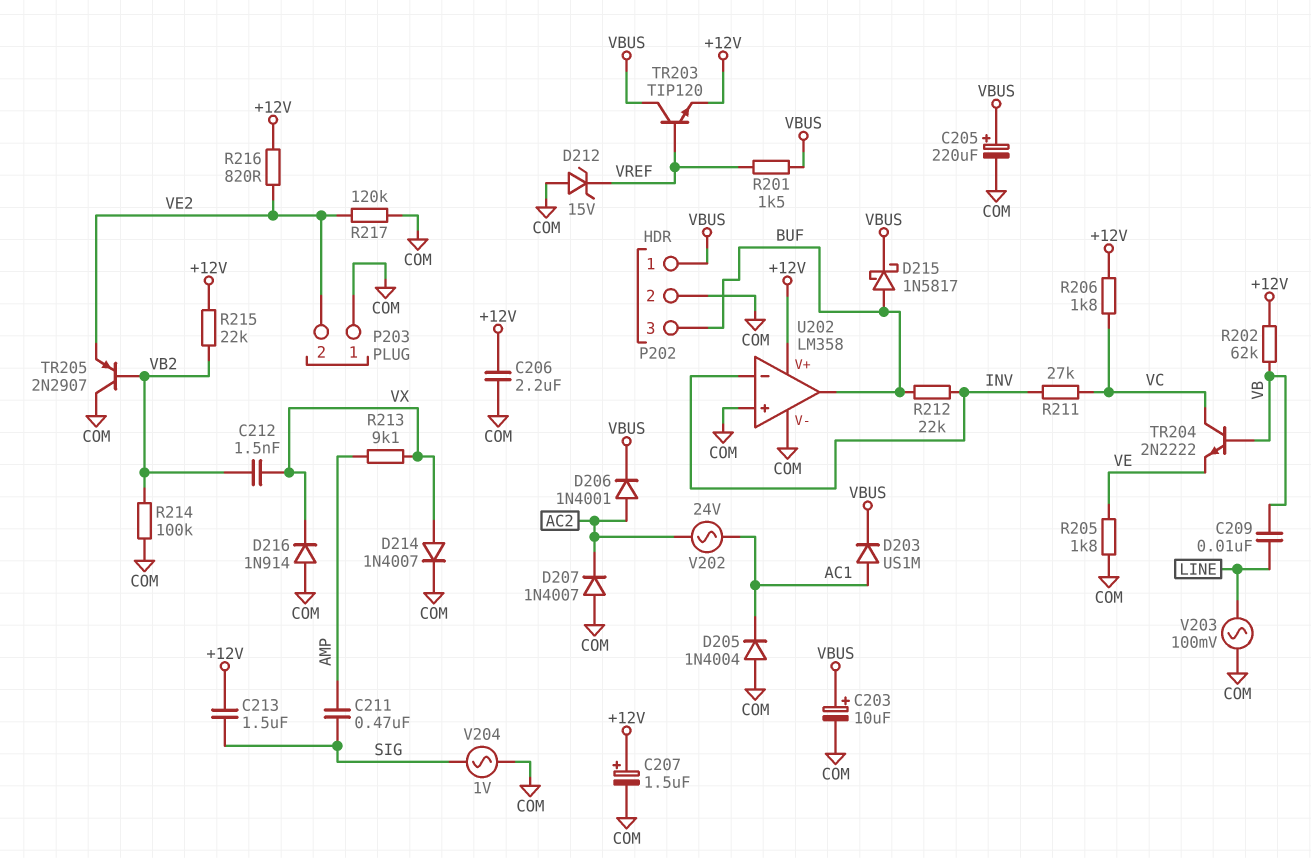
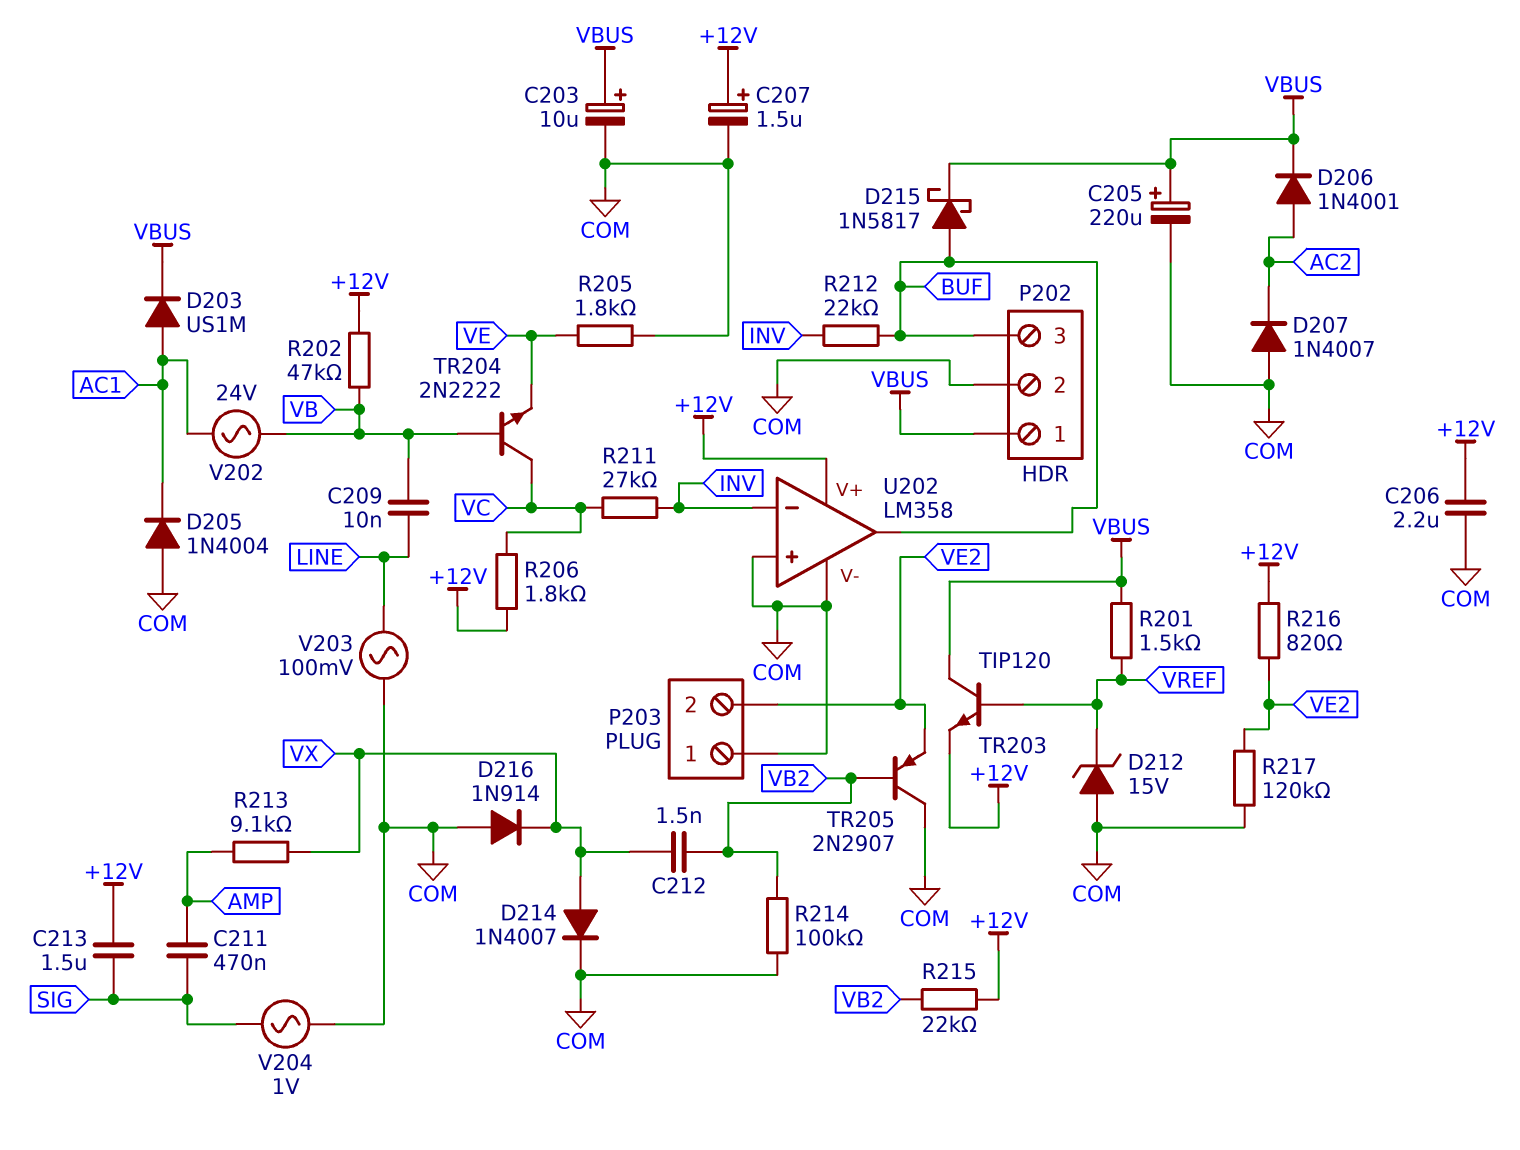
R202: 62k (+12V, VB) -> 47k (+12V, VB)
V202: AC 24V (AC1, AC2) -> AC 24V (AC1, VB)

